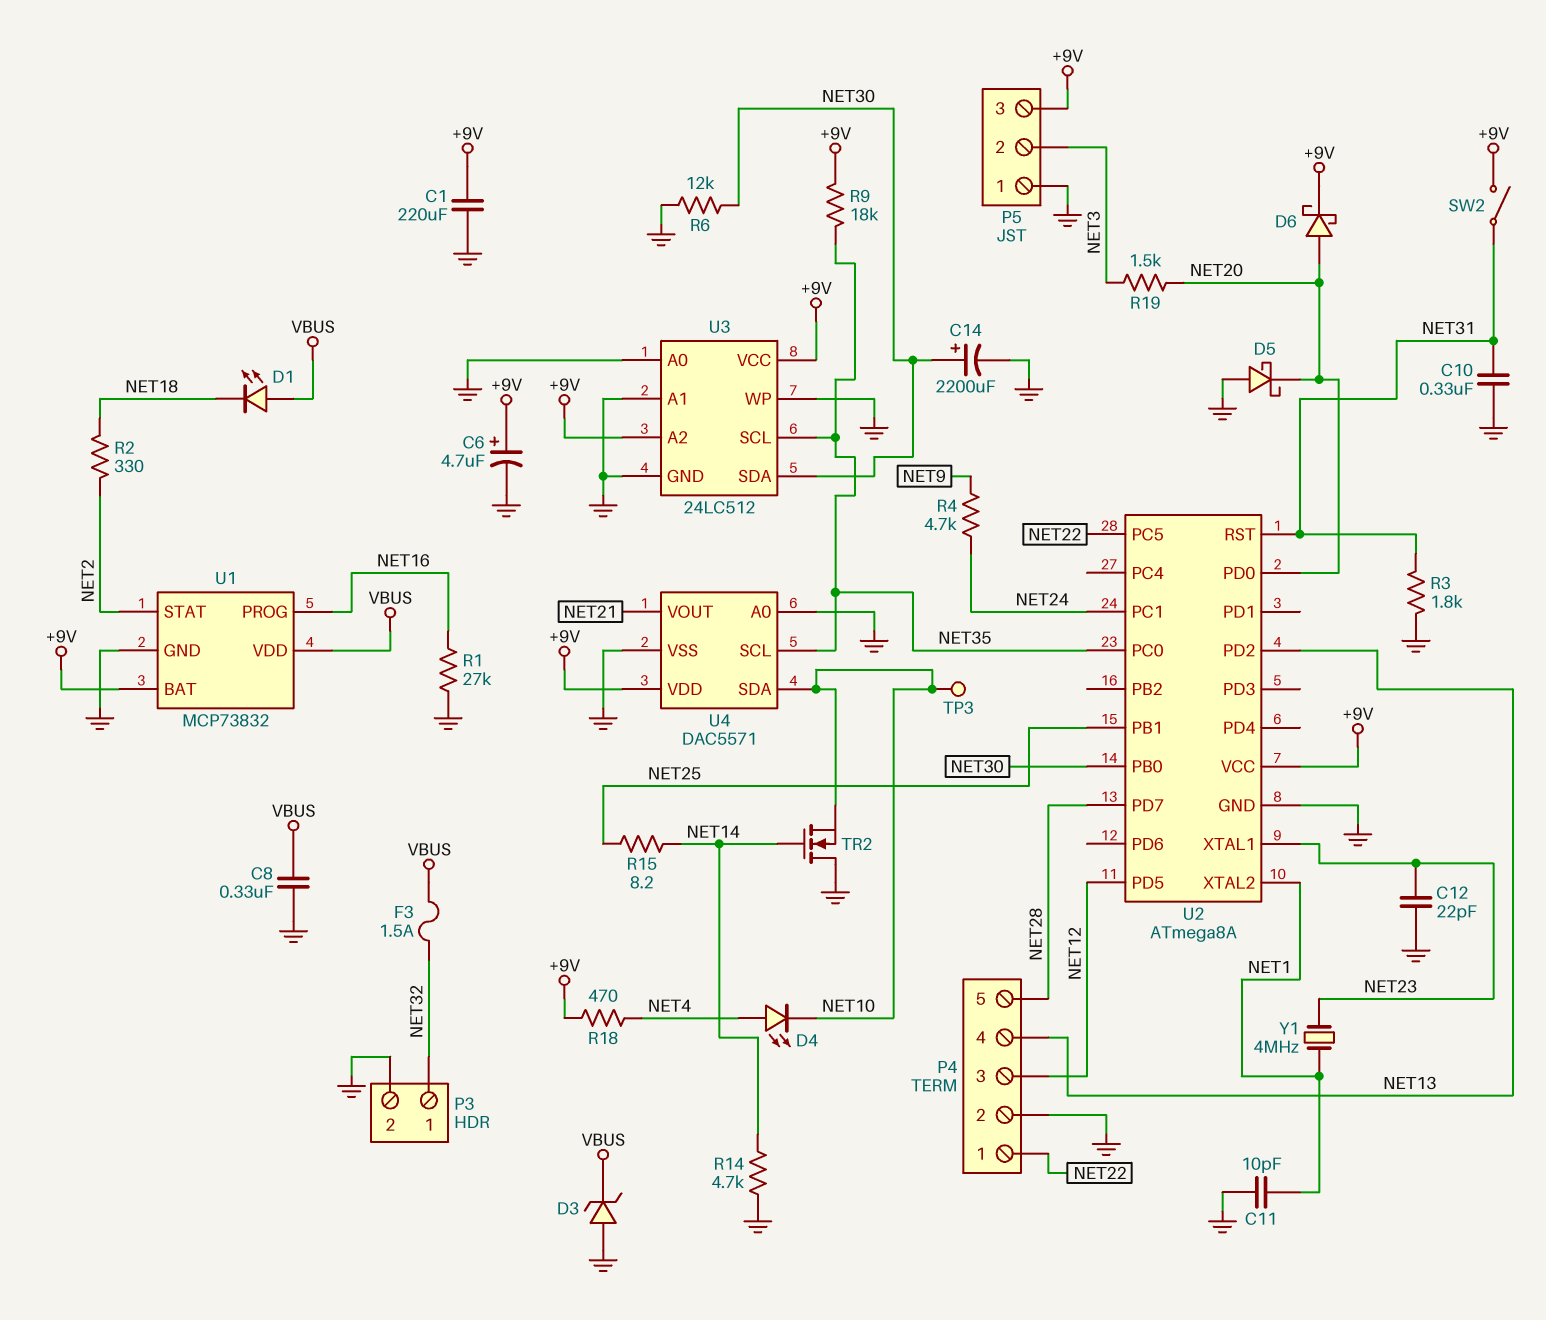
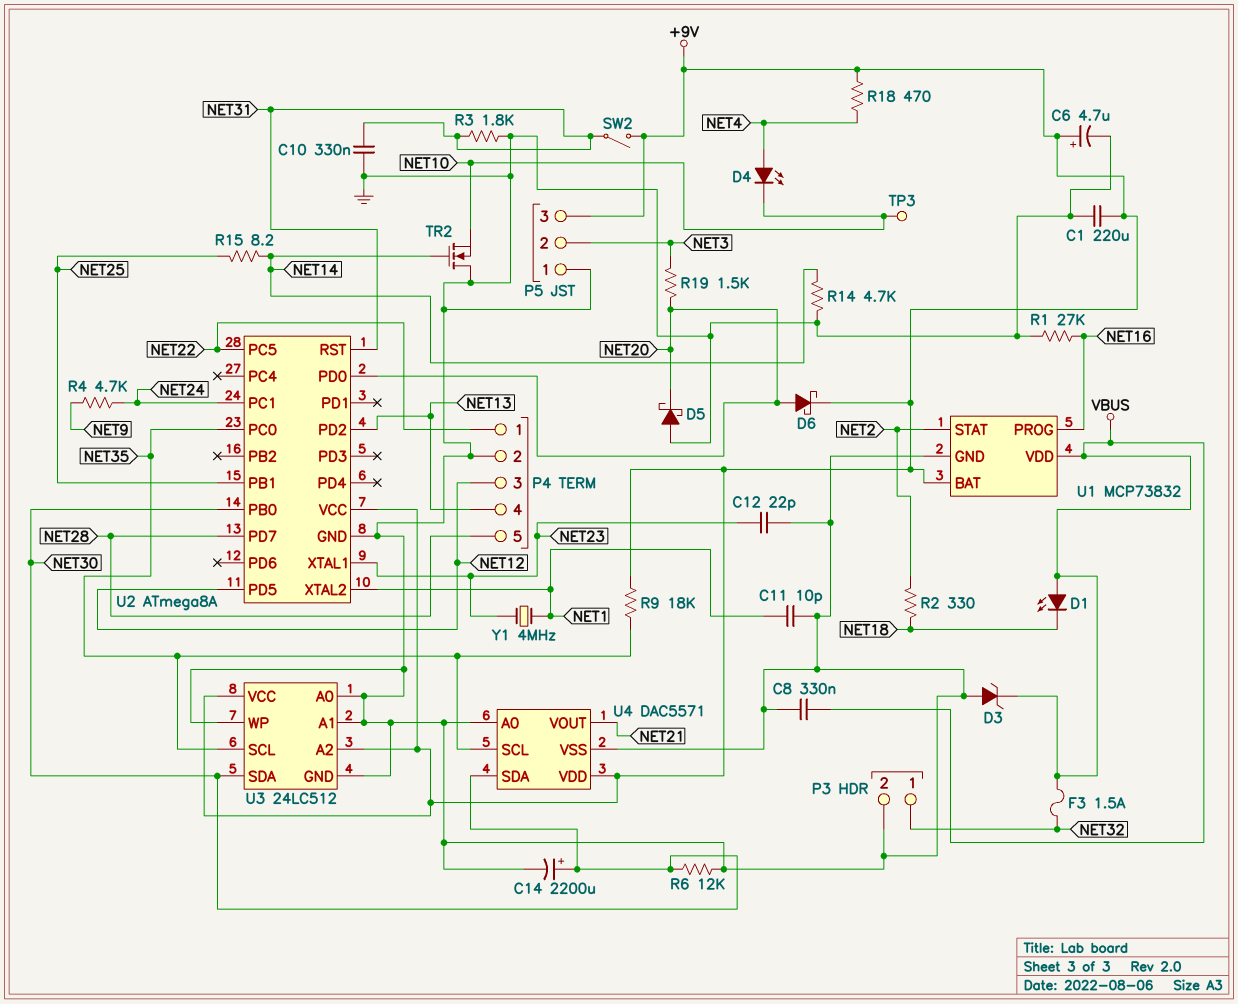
U4 pin SDA: NET10 -> NET30

